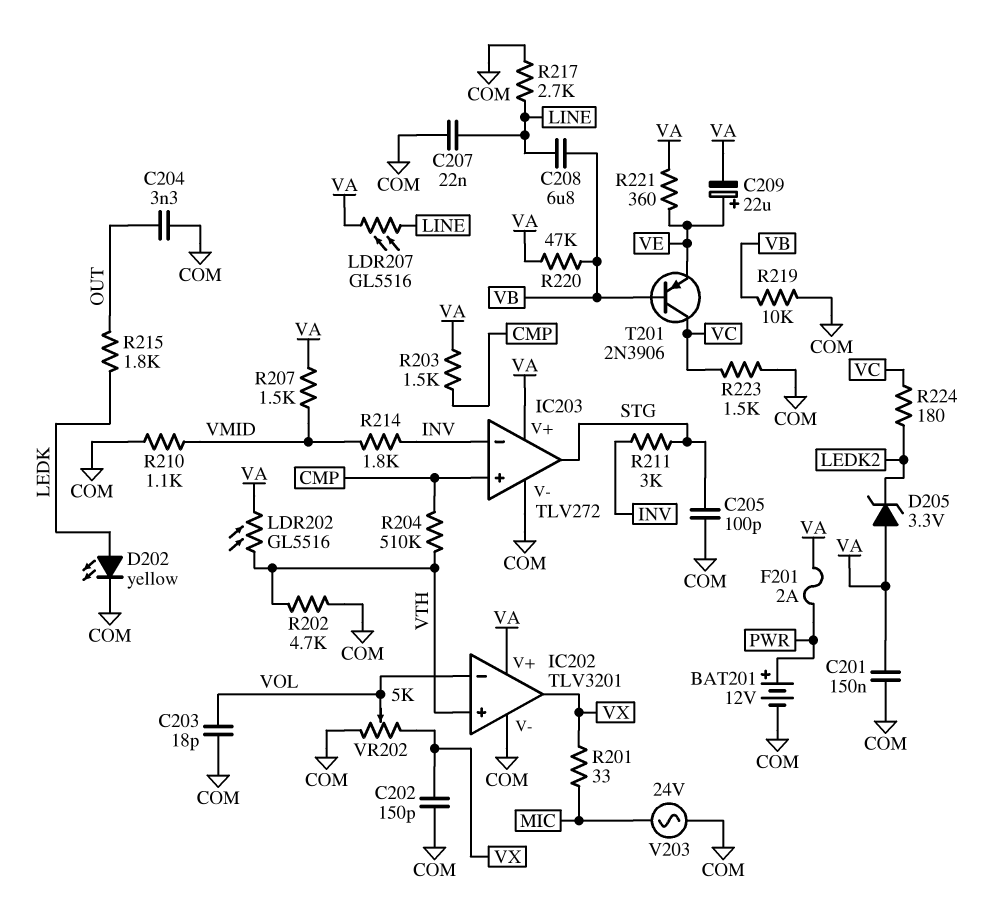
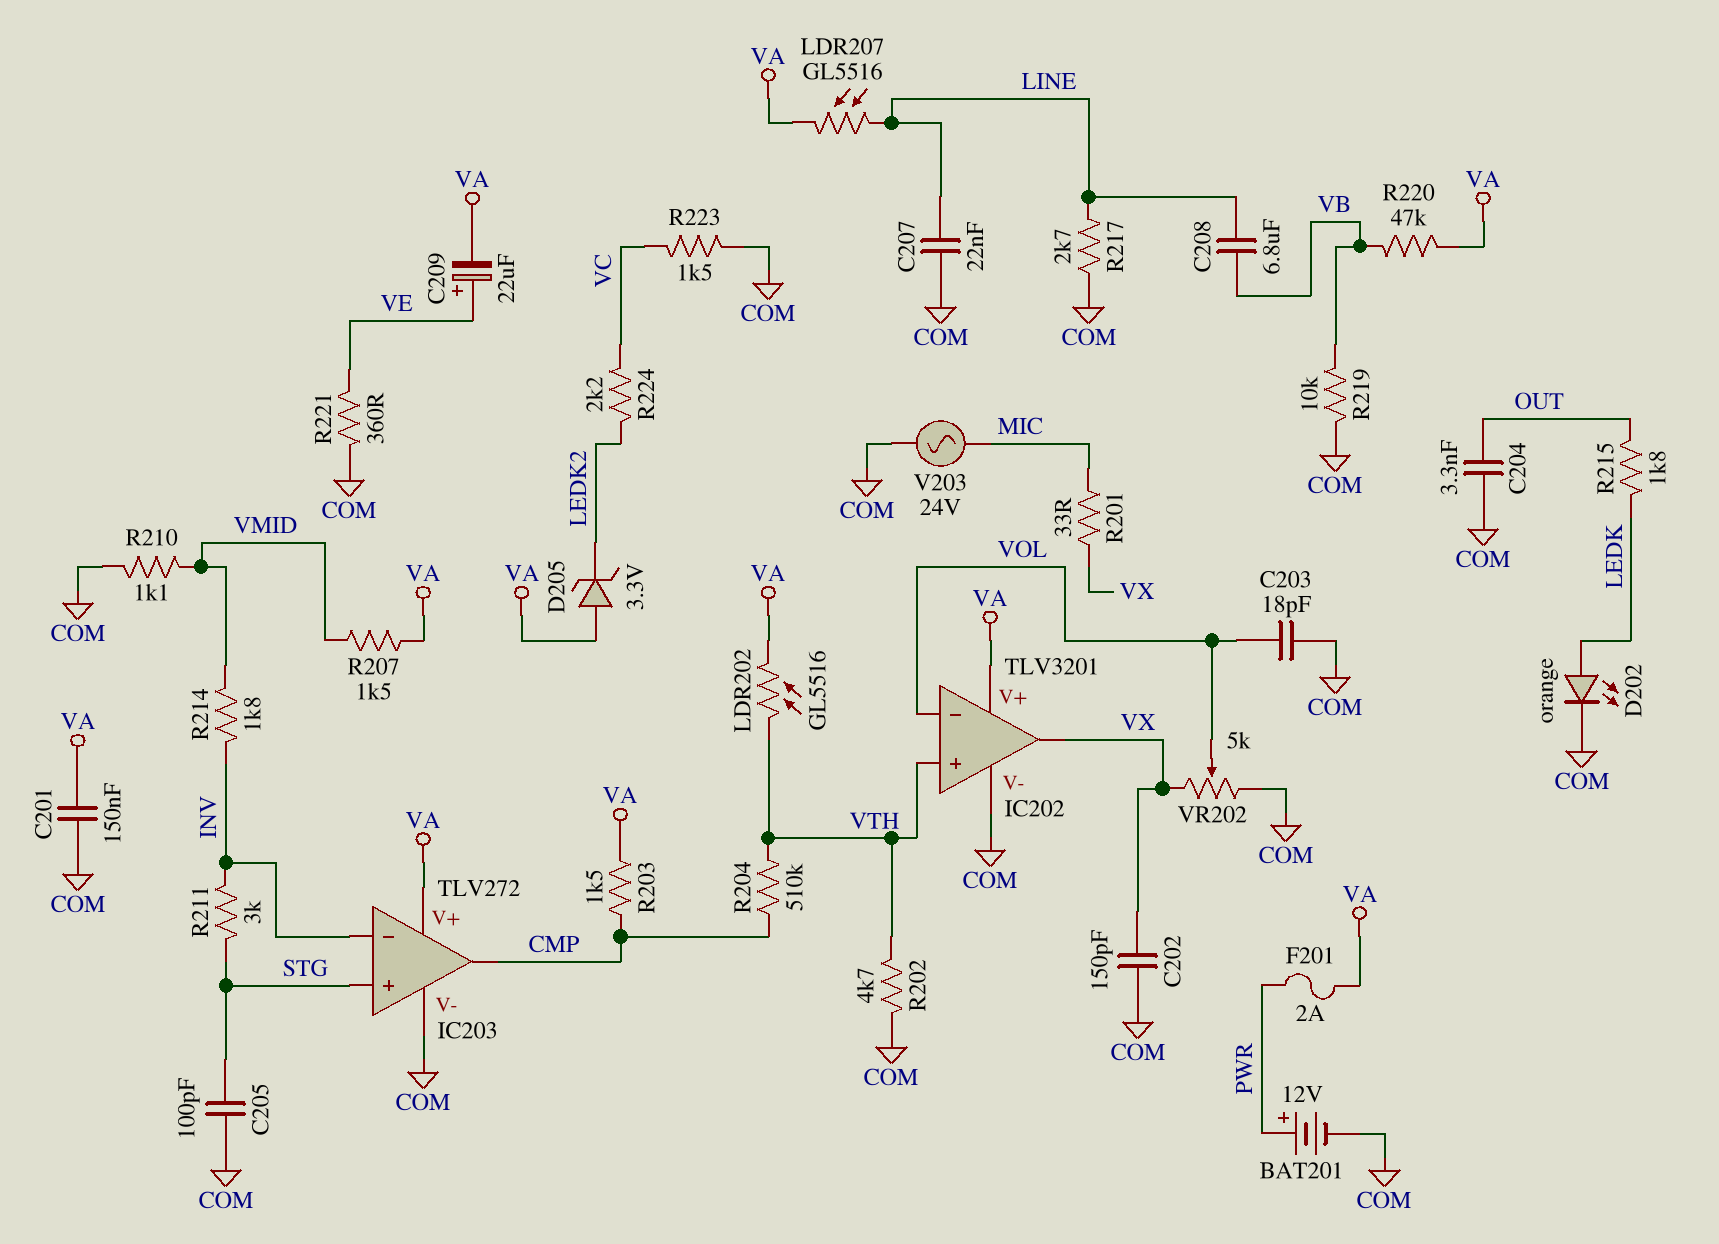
D202: LED yellow (A LEDK, K COM) -> LED orange (A LEDK, K COM)
IC203 pin in+: CMP -> STG
IC203 pin out: STG -> CMP
R221: 360 (VA, VE) -> 360 (COM, VE)
R224: 180 (LEDK2, VC) -> 2.2k (LEDK2, VC)
T201: PNP 2N3906 (B VB, C VC, E VE) -> none

